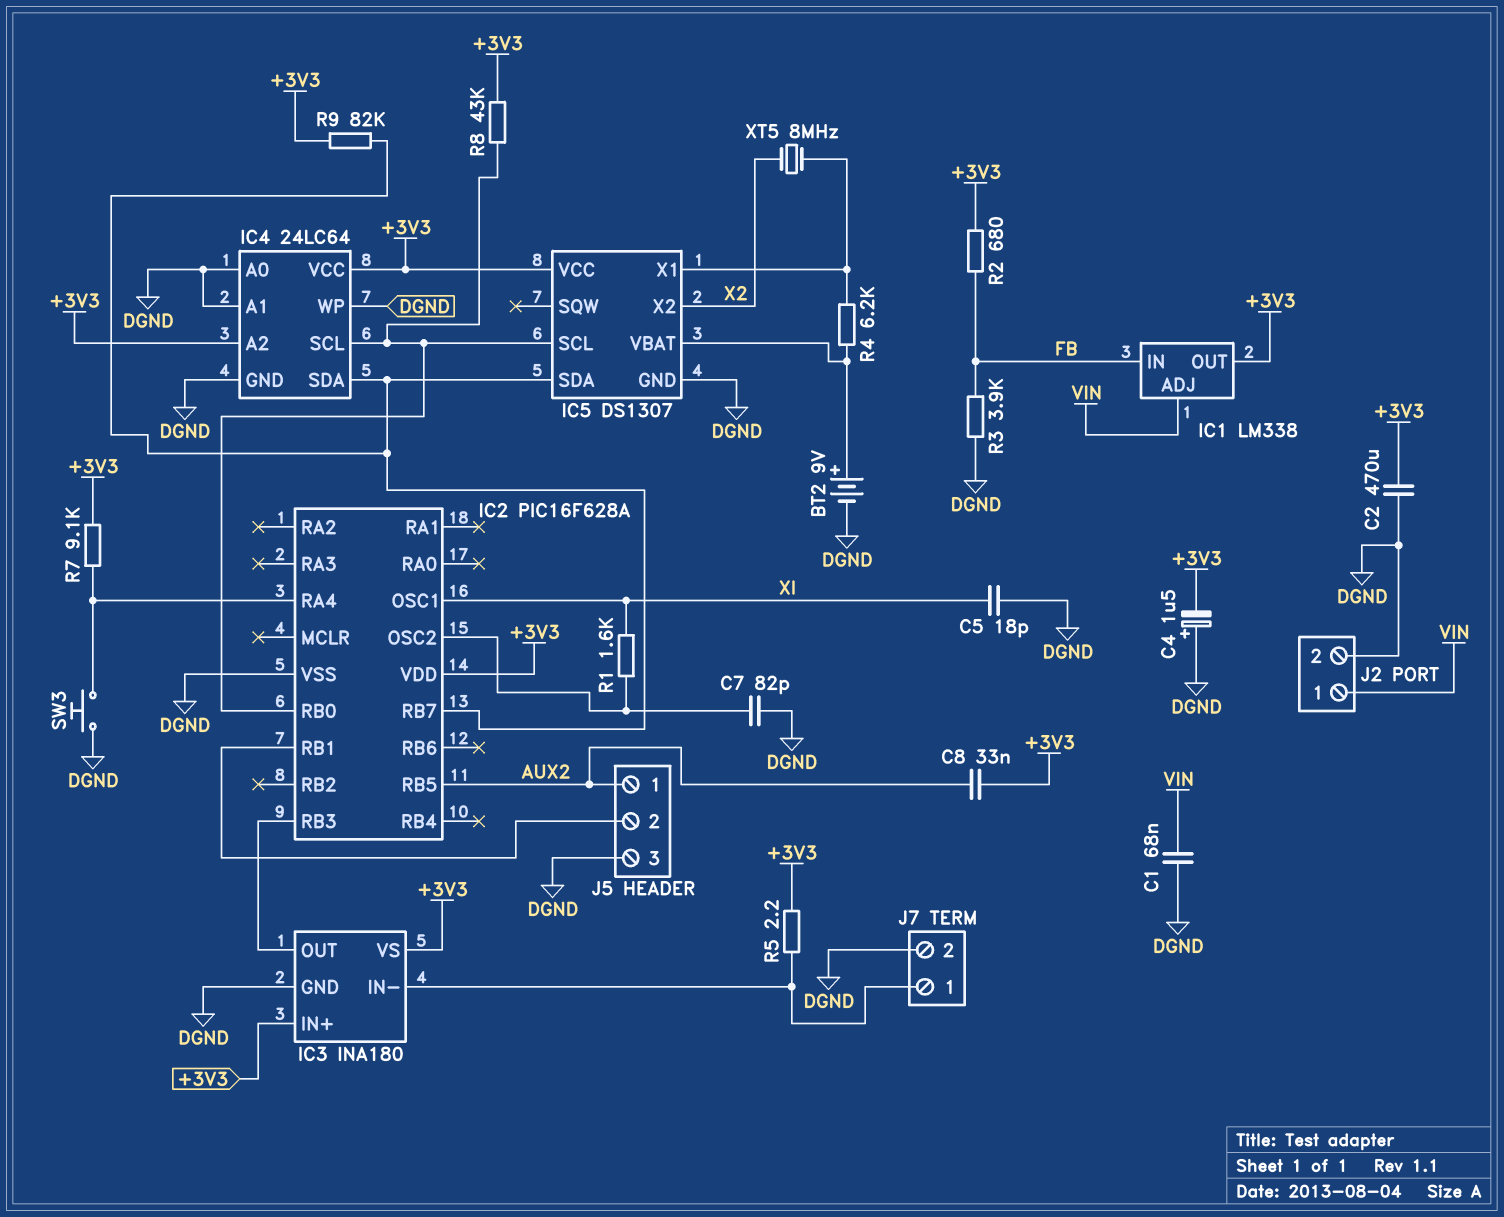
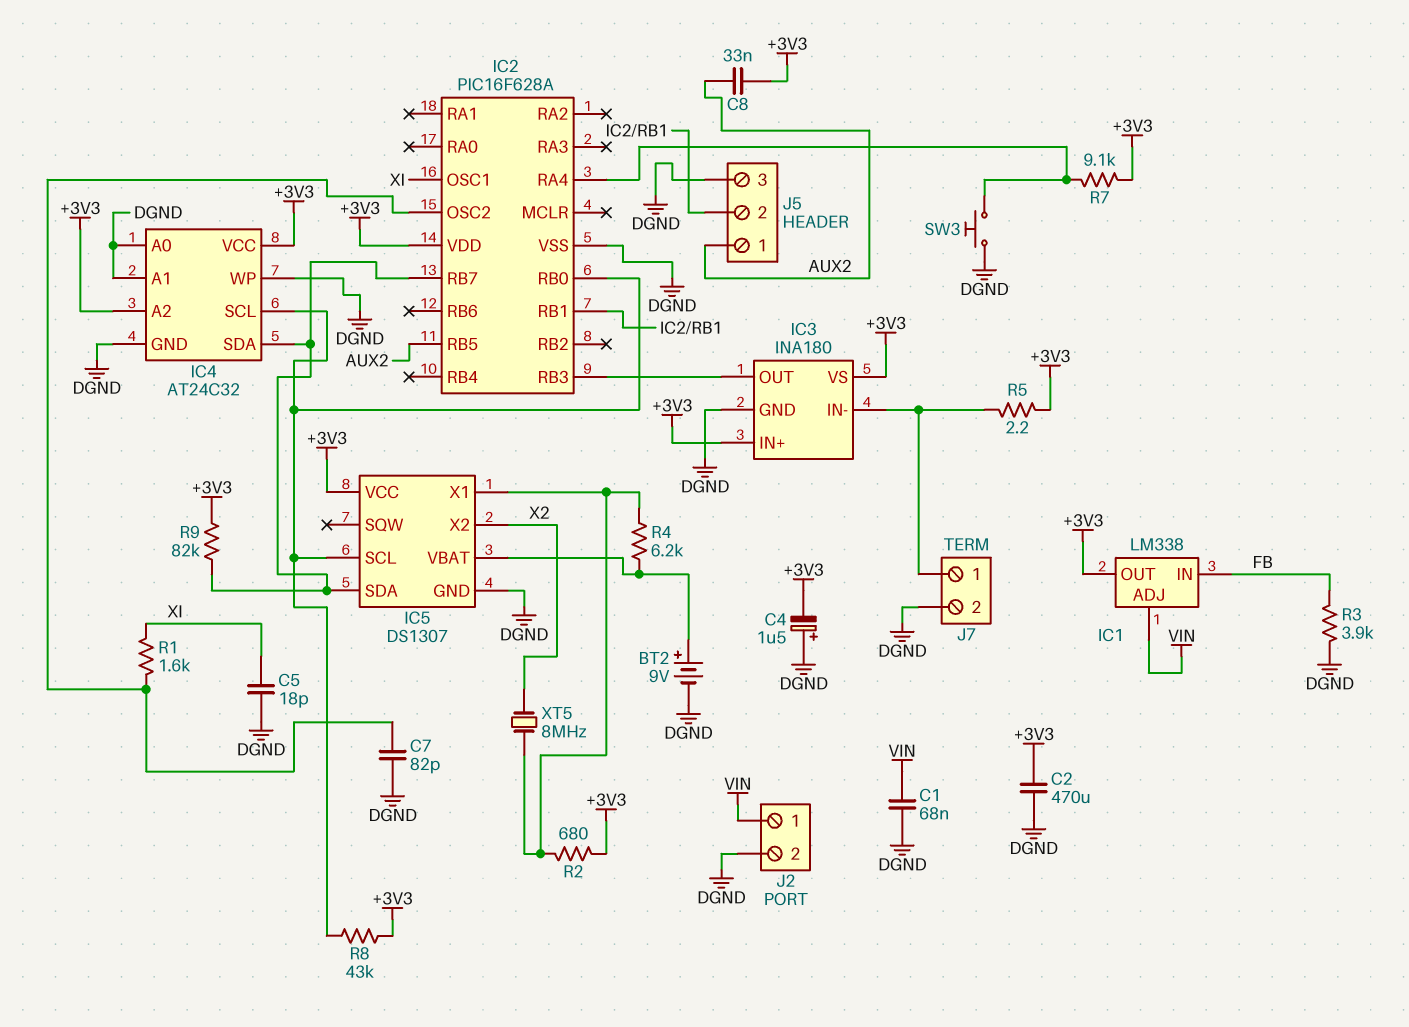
IC4: 24LC64 -> AT24C32
R2: 680 (+3V3, FB) -> 680 (+3V3, IC5/X1)

